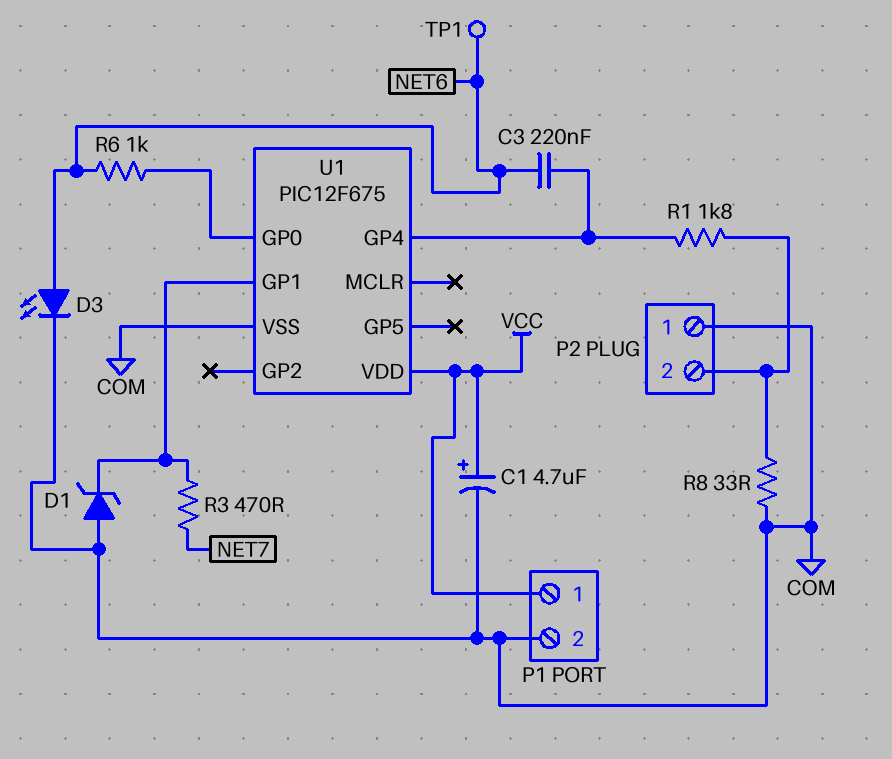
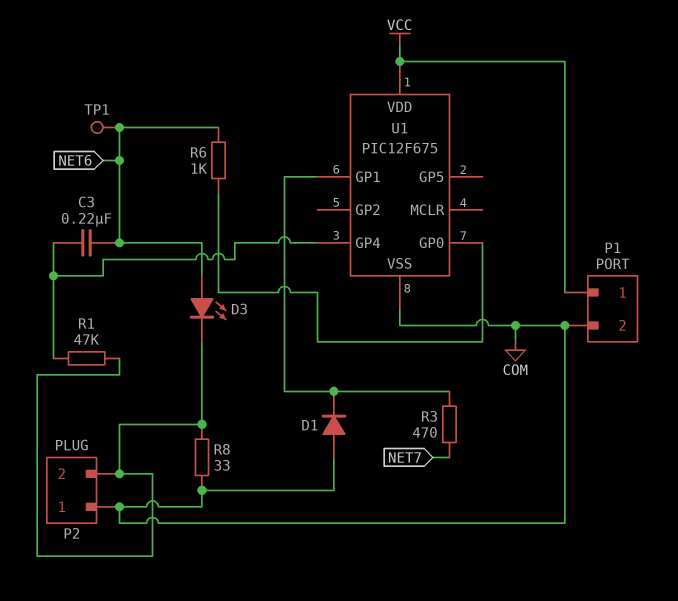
C1: 4.7uF (plus VCC, minus COM) -> none
D1: zener (A COM, K U1/GP1) -> diode (A COM, K U1/GP1)
D3: LED (A NET6, K COM) -> LED (A NET6, K P2/2)
R1: 1.8k (P2/2, U1/GP4) -> 47k (P2/2, U1/GP4)

